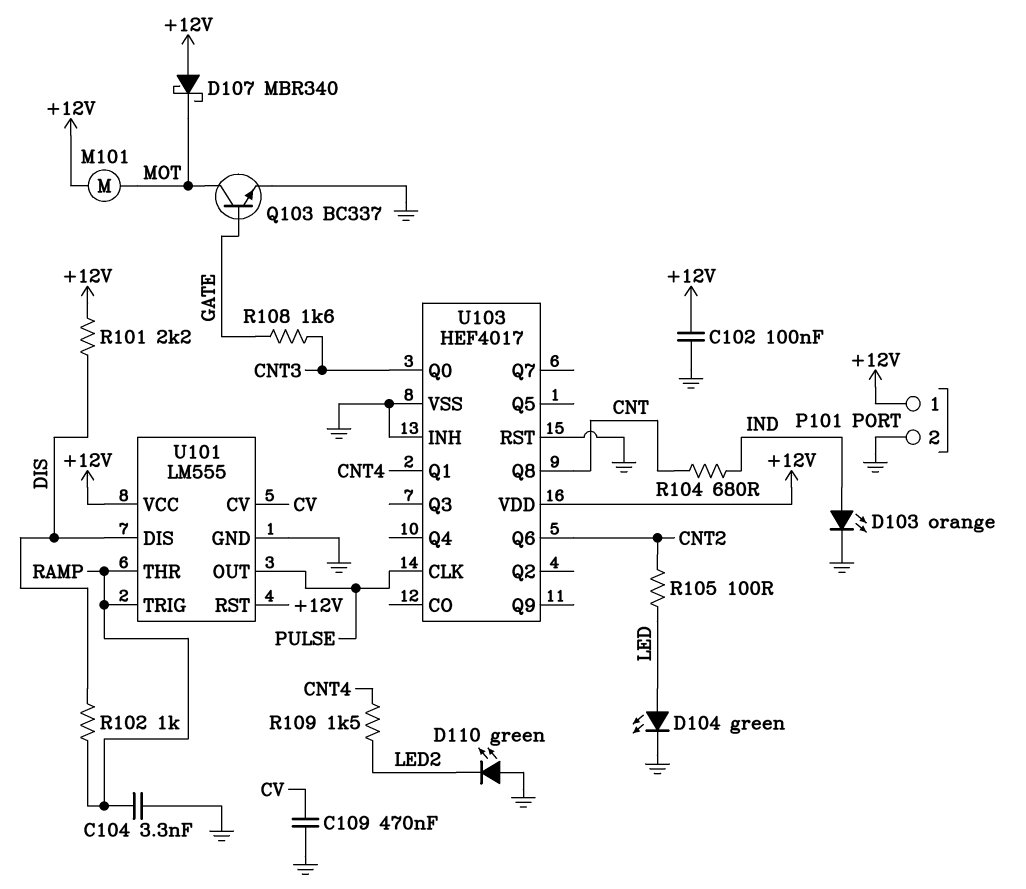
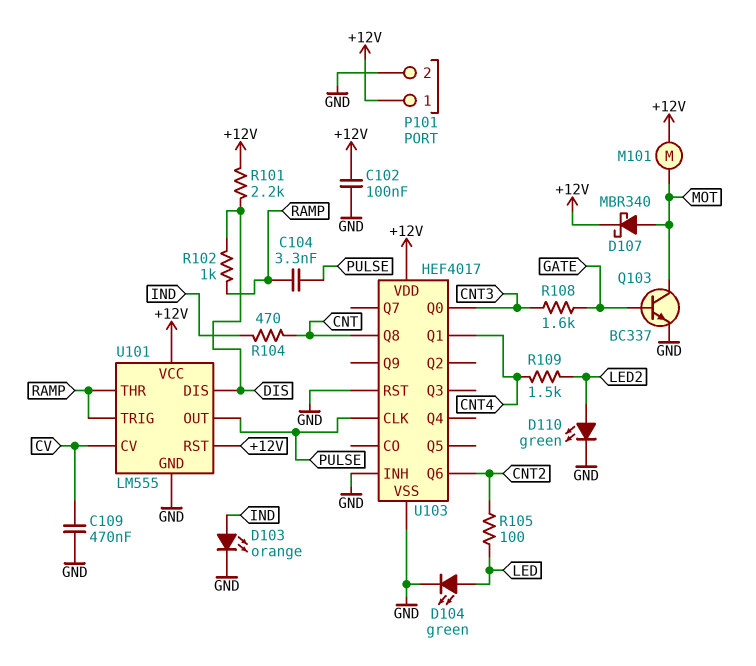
C104: 3.3nF (GND, RAMP) -> 3.3nF (PULSE, RAMP)
D107: schottky MBR340 (A +12V, K MOT) -> schottky MBR340 (A MOT, K +12V)
D110: LED green (A GND, K LED2) -> LED green (A LED2, K GND)
R104: 680 (CNT, IND) -> 470 (CNT, IND)

